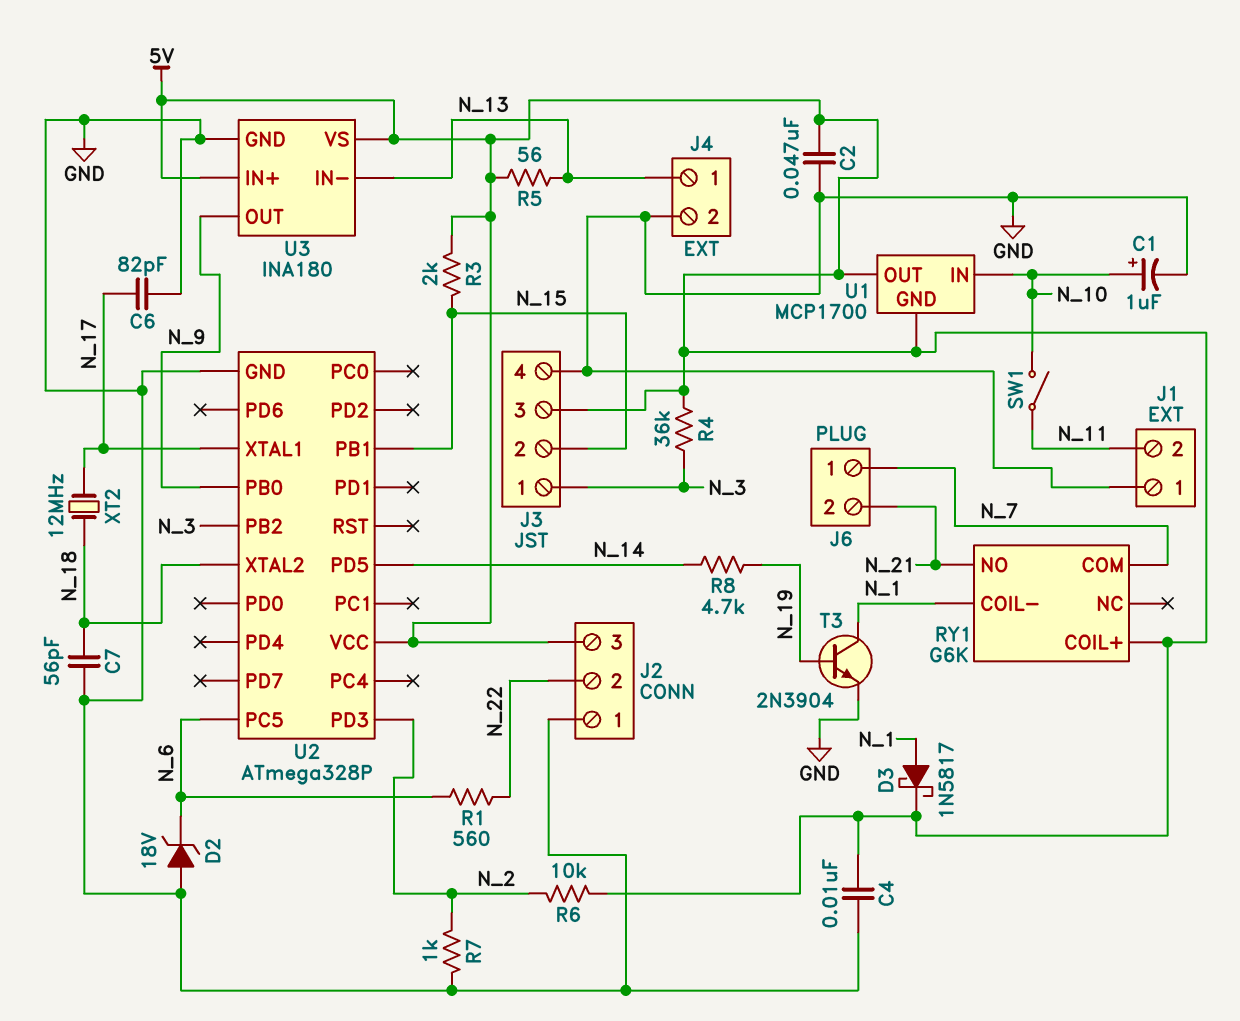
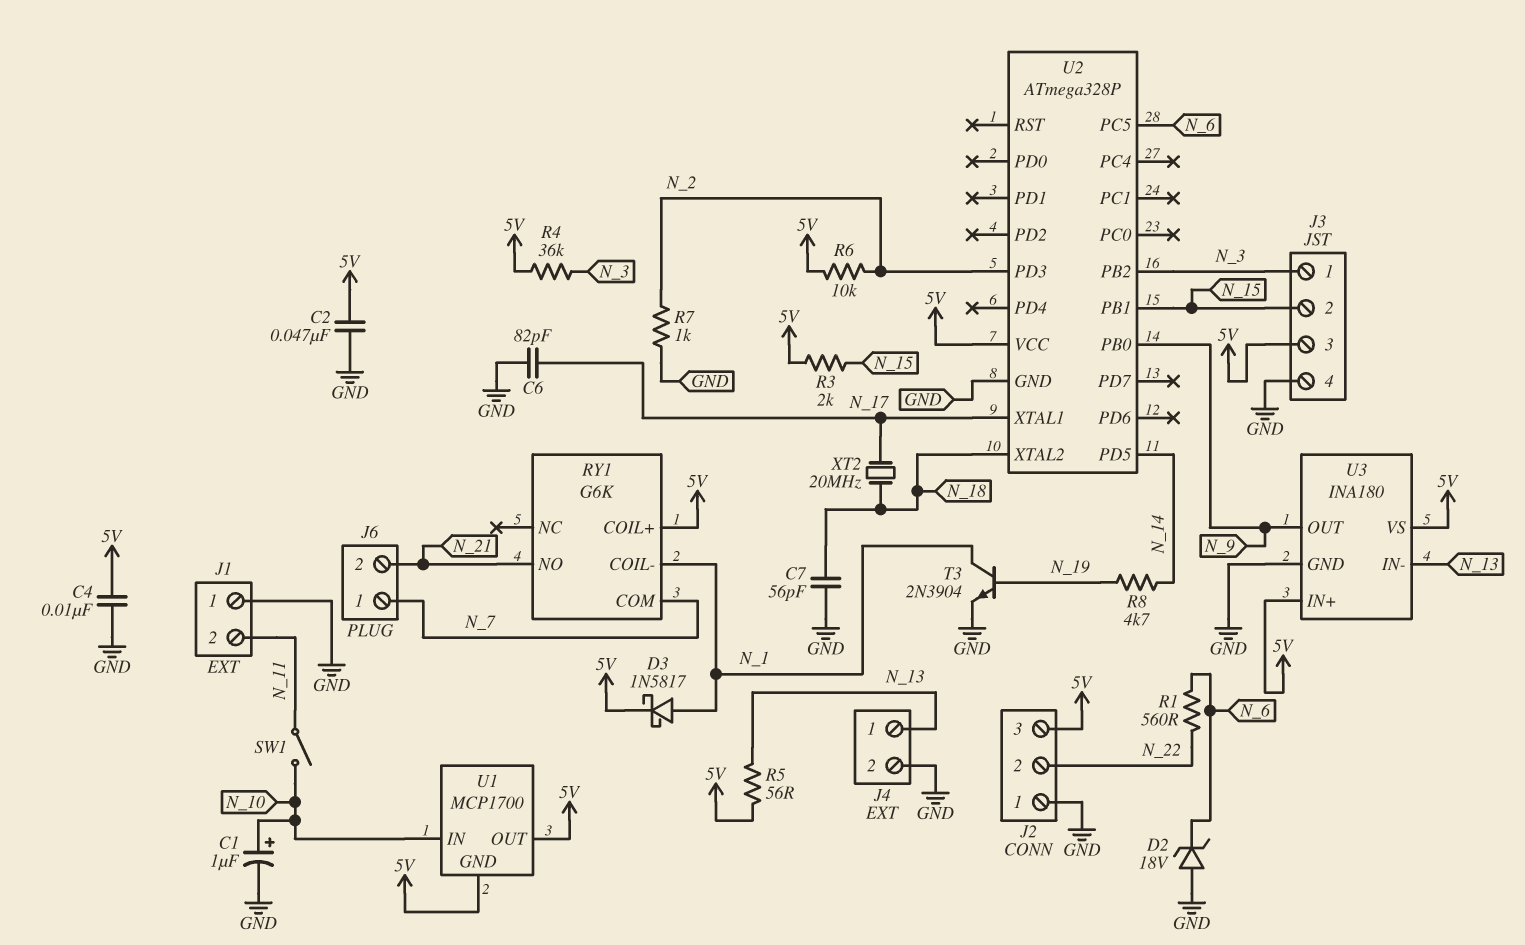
XT2: 12MHz (N_17, N_18) -> 20MHz (N_17, N_18)

